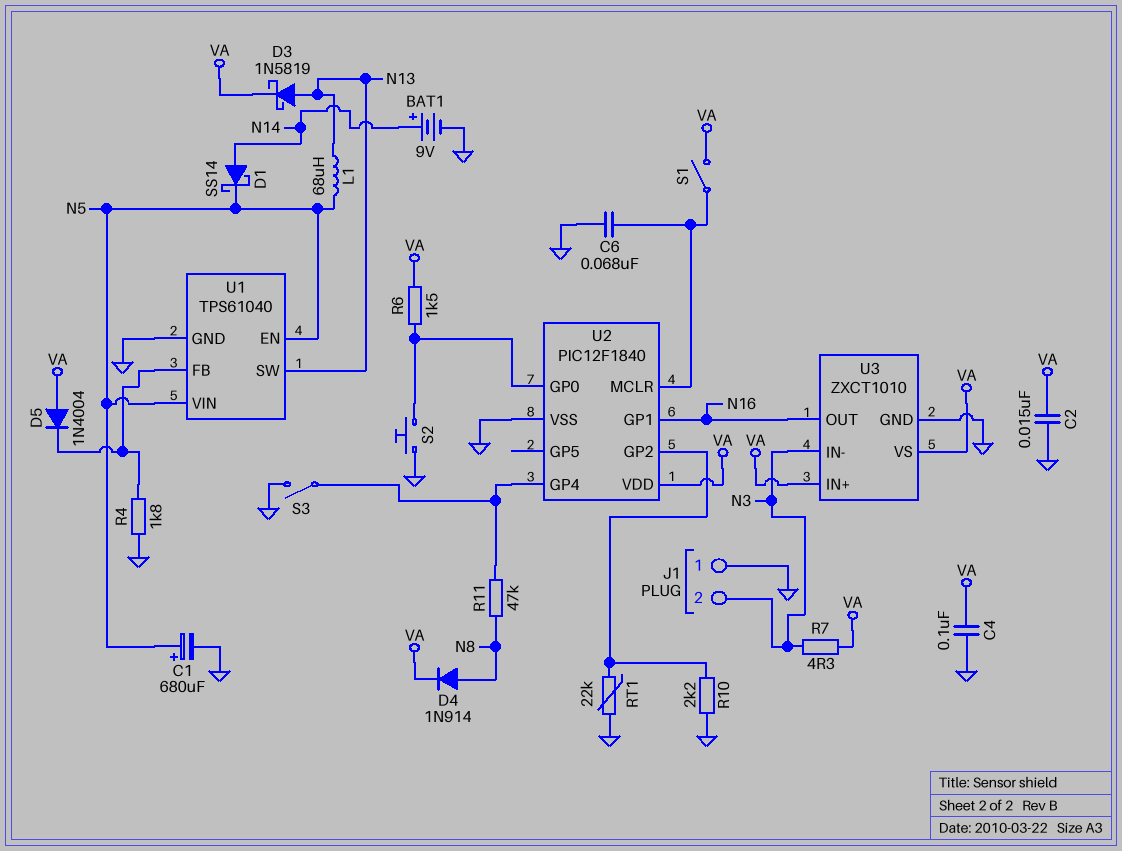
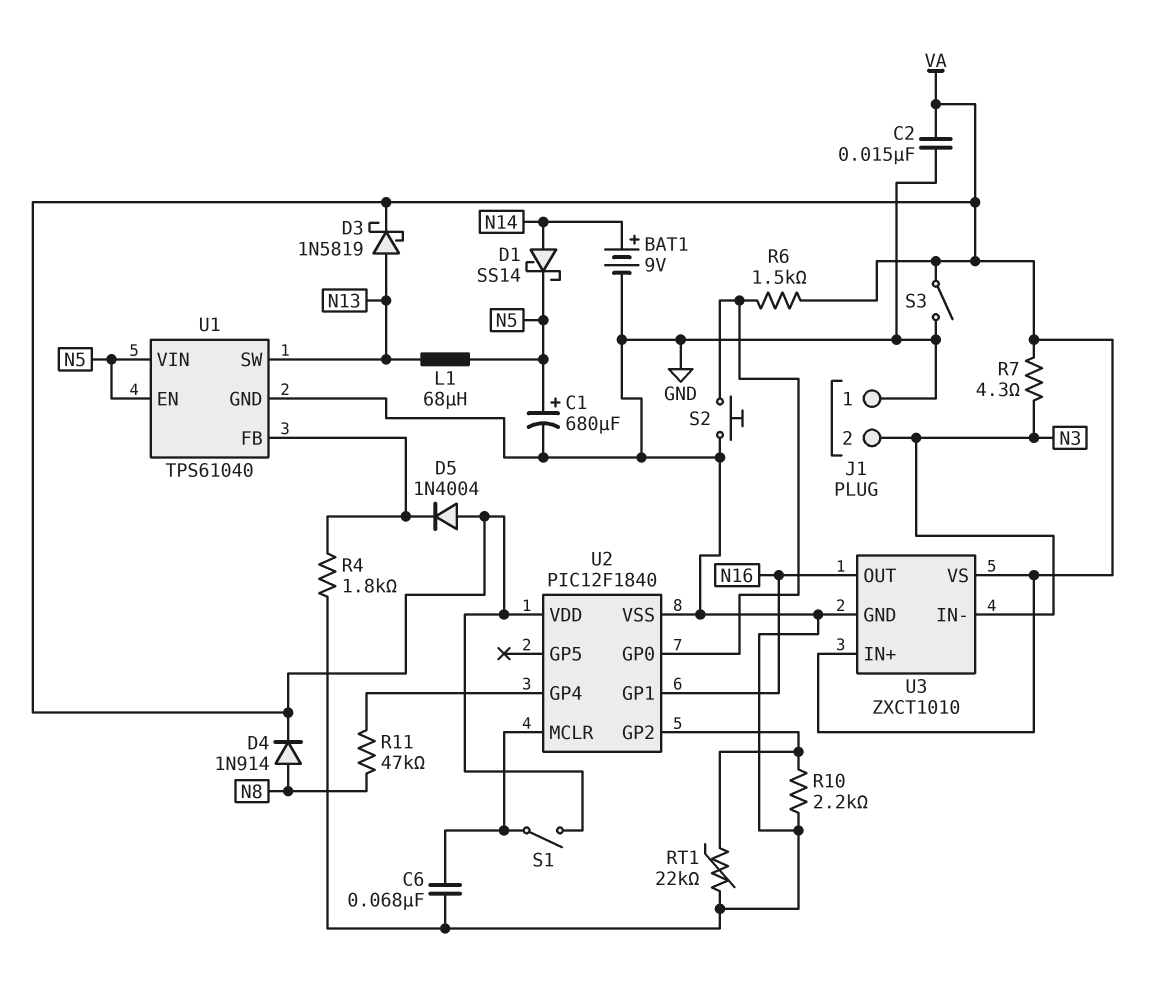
C4: 100nF (GND, VA) -> none
S3: switch (GND, U2/GP4) -> switch (GND, VA)

